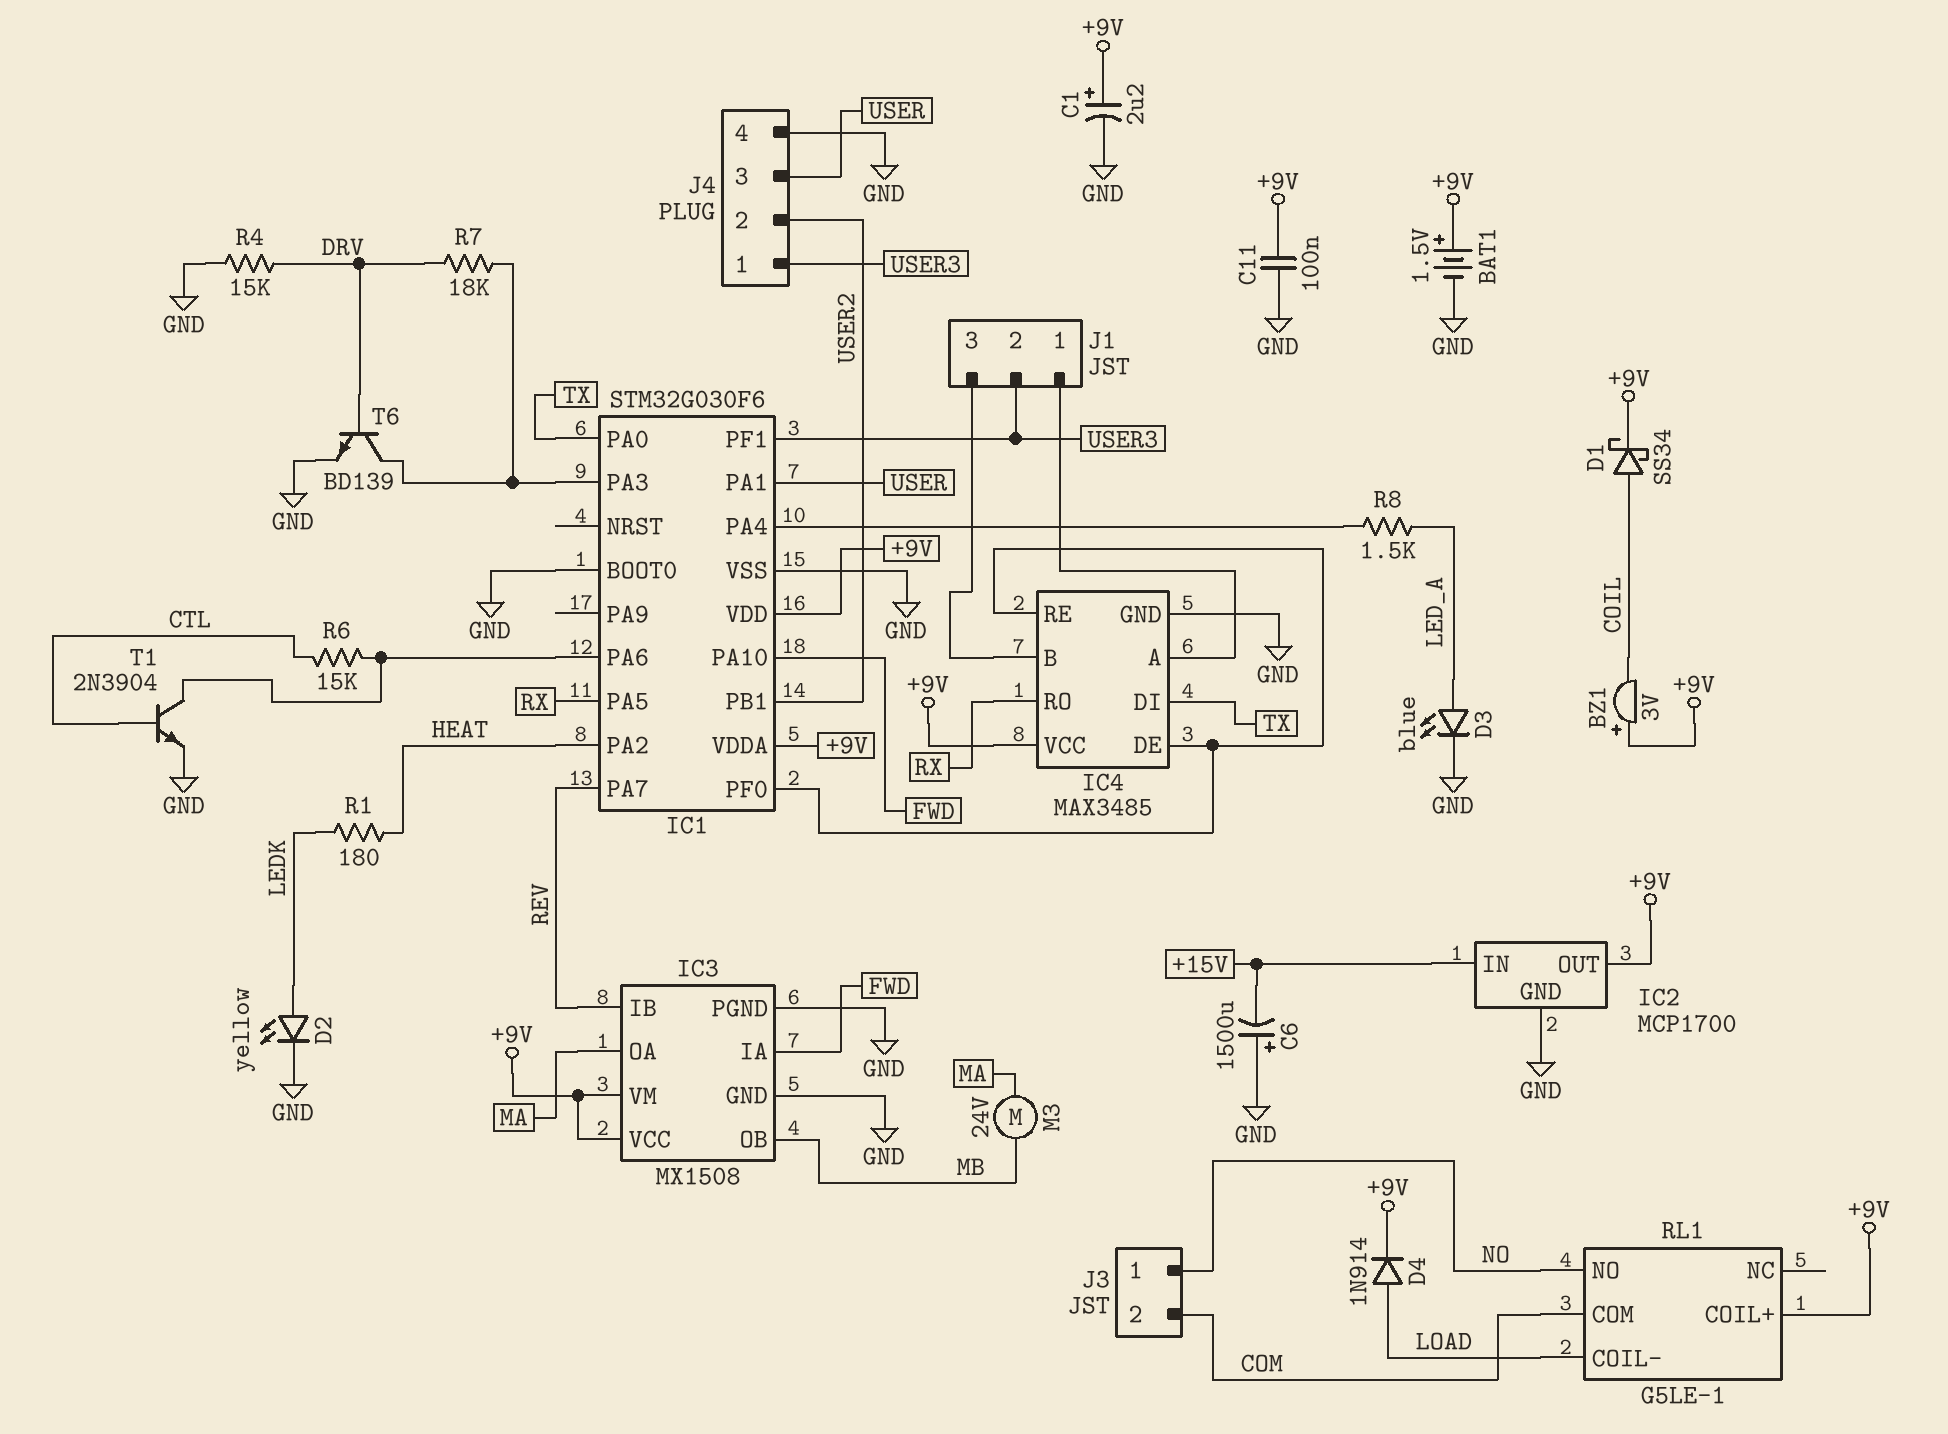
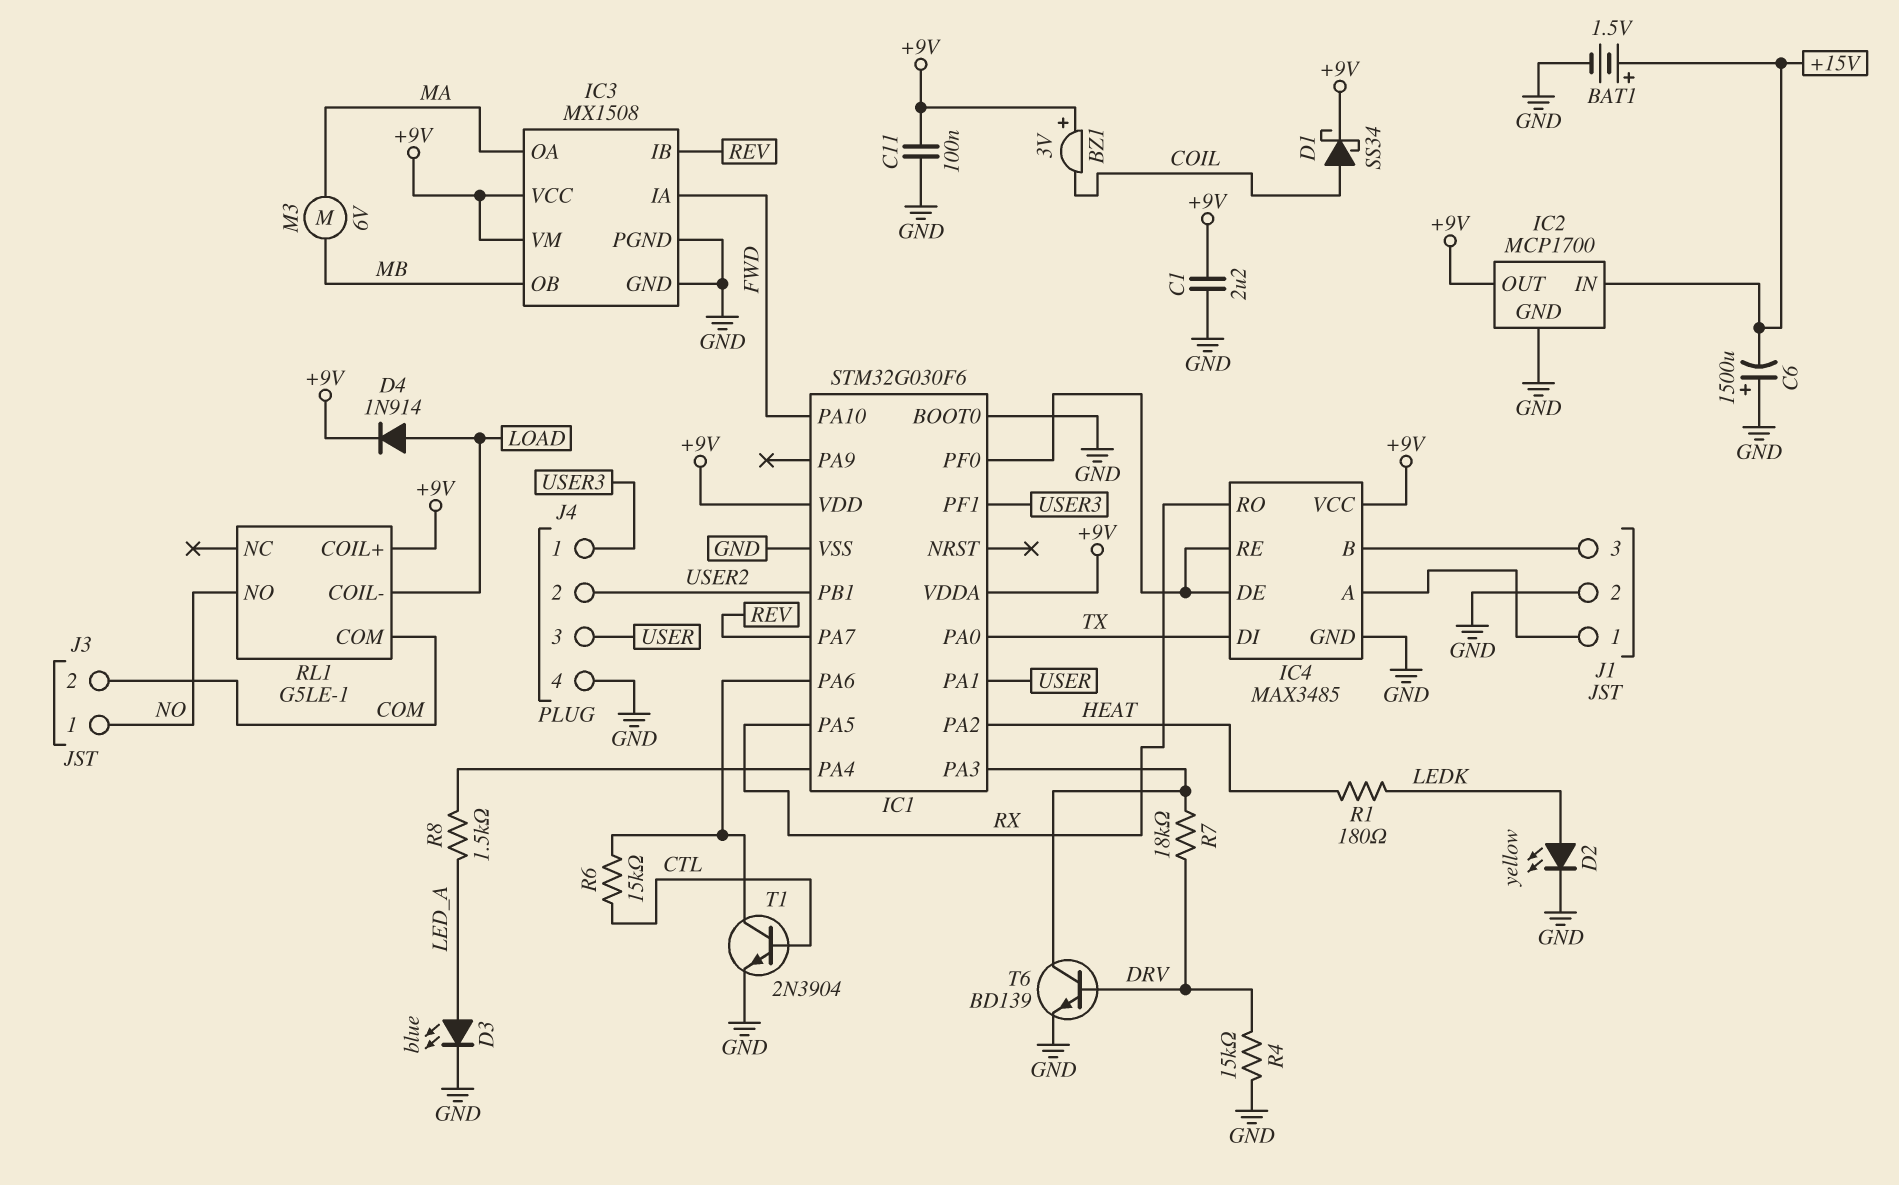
BAT1: 1.5V (plus +9V, minus GND) -> 1.5V (plus +15V, minus GND)
C1: 2.2uF (plus +9V, minus GND) -> 2.2uF (+9V, GND)
J1 pin 2: USER3 -> GND
M3: motor 24V (MA, MB) -> motor 6V (MA, MB)

